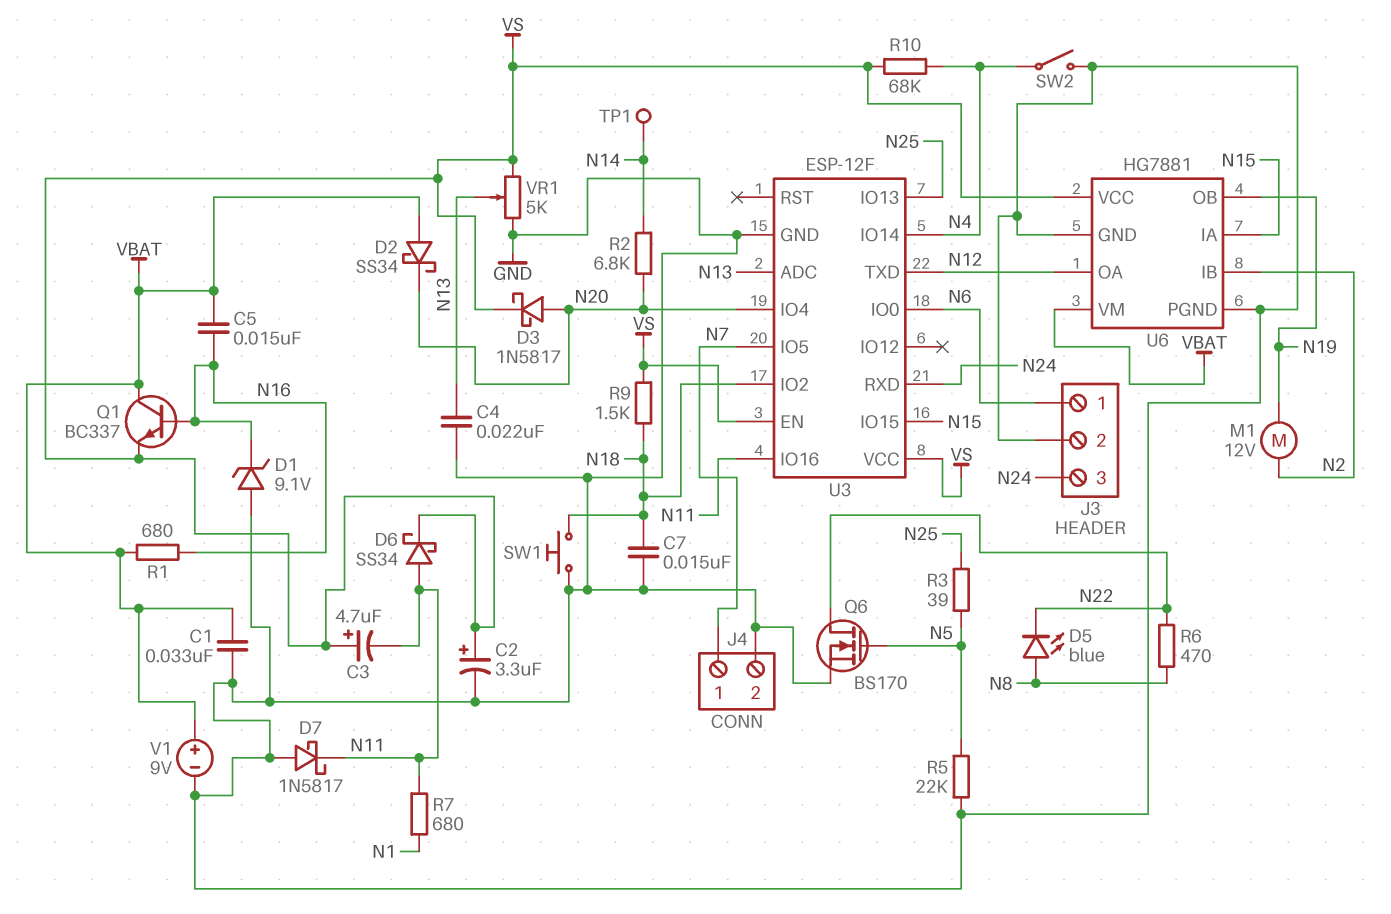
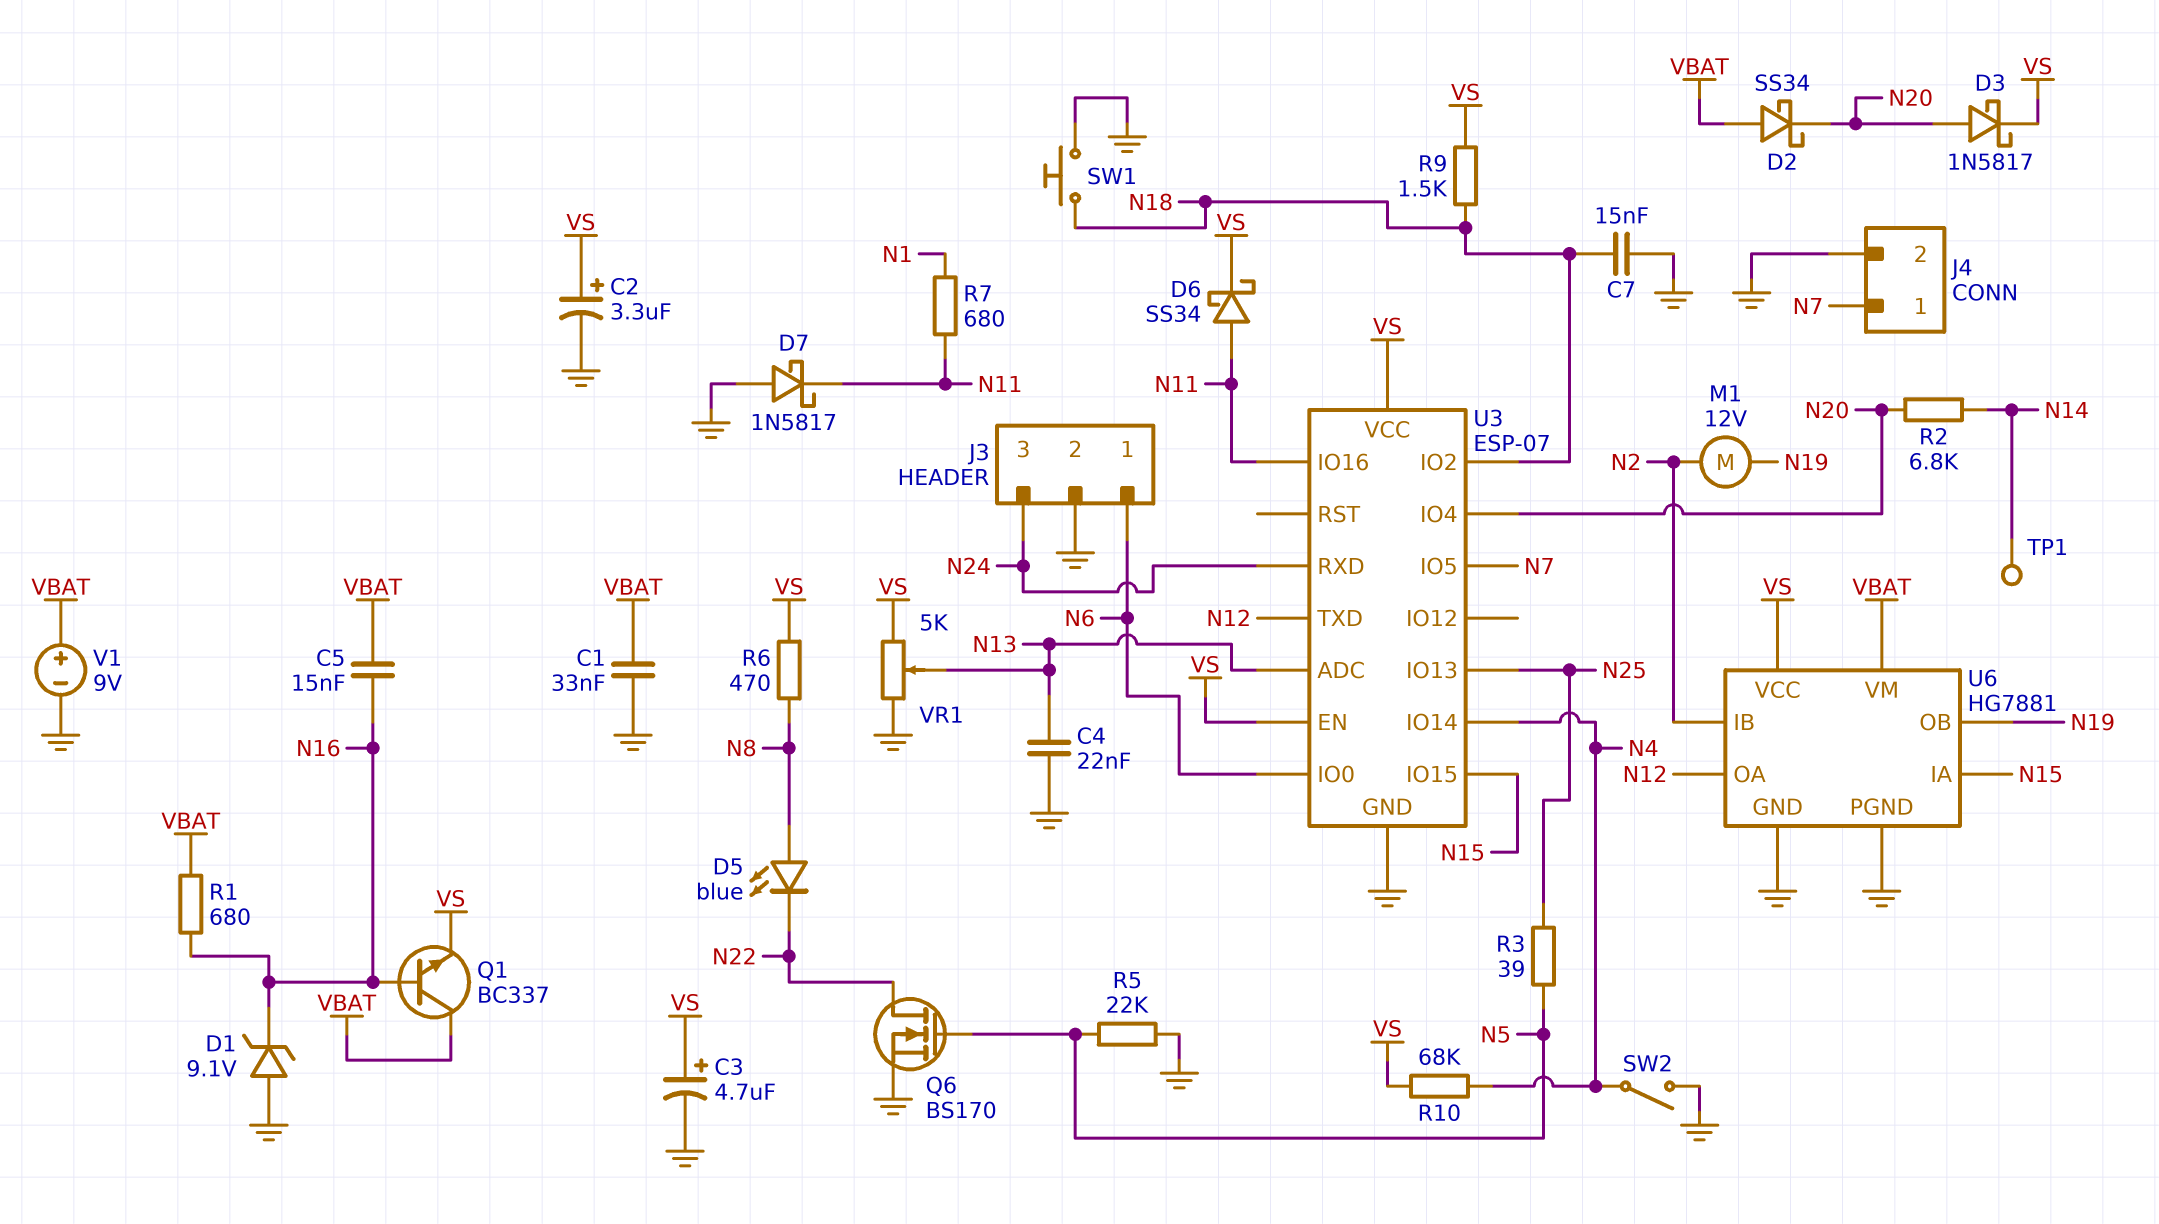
C3: 4.7uF (plus VS, minus N11) -> 4.7uF (plus VS, minus GND)
R6: 470 (N8, N22) -> 470 (N8, VS)
U3: ESP-12F -> ESP-07

